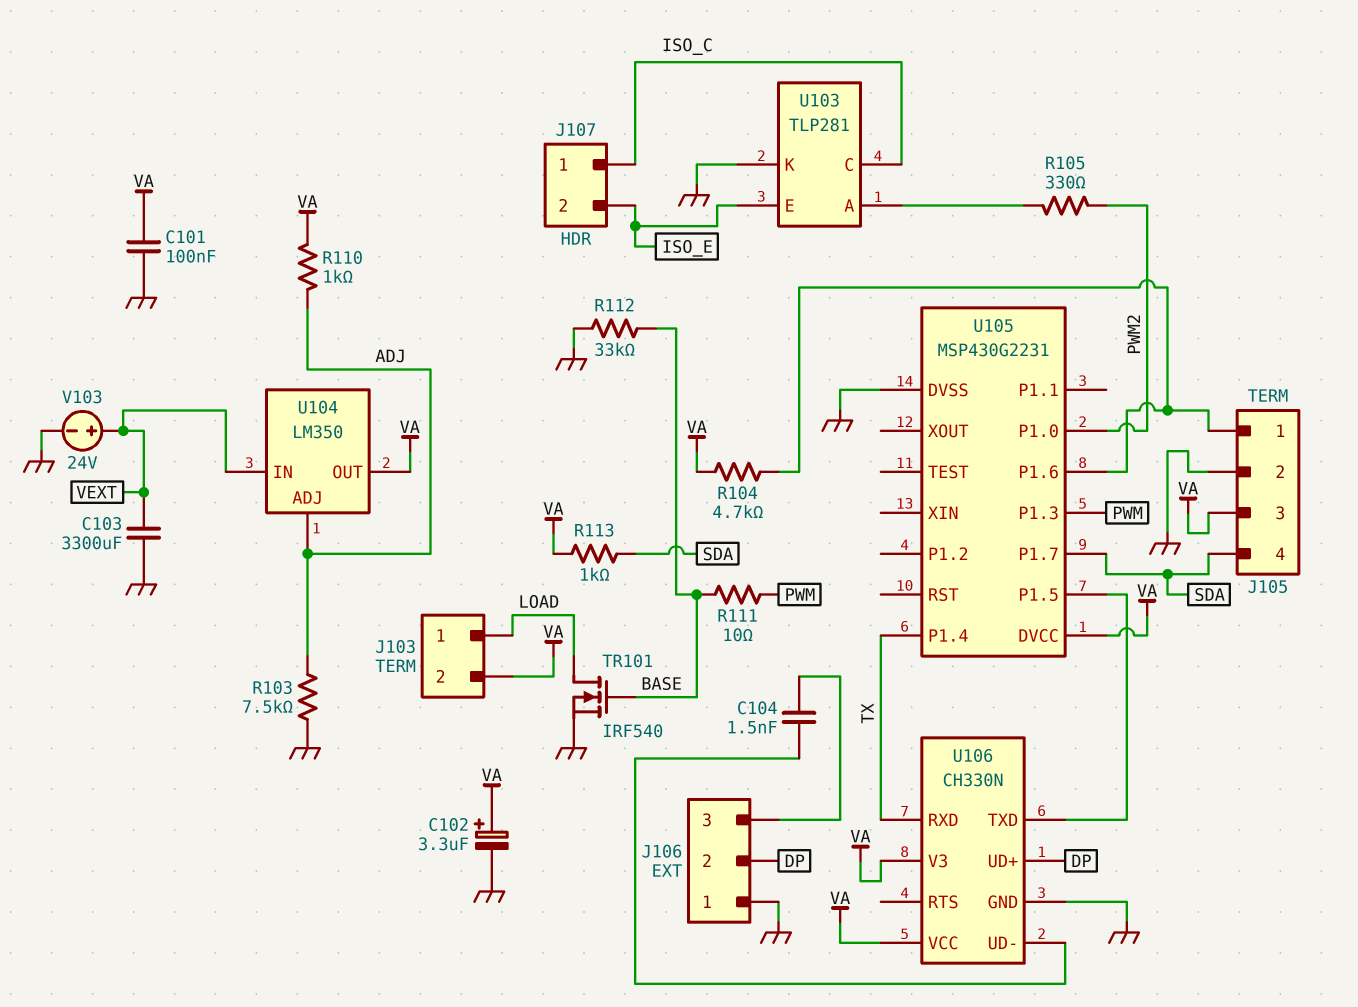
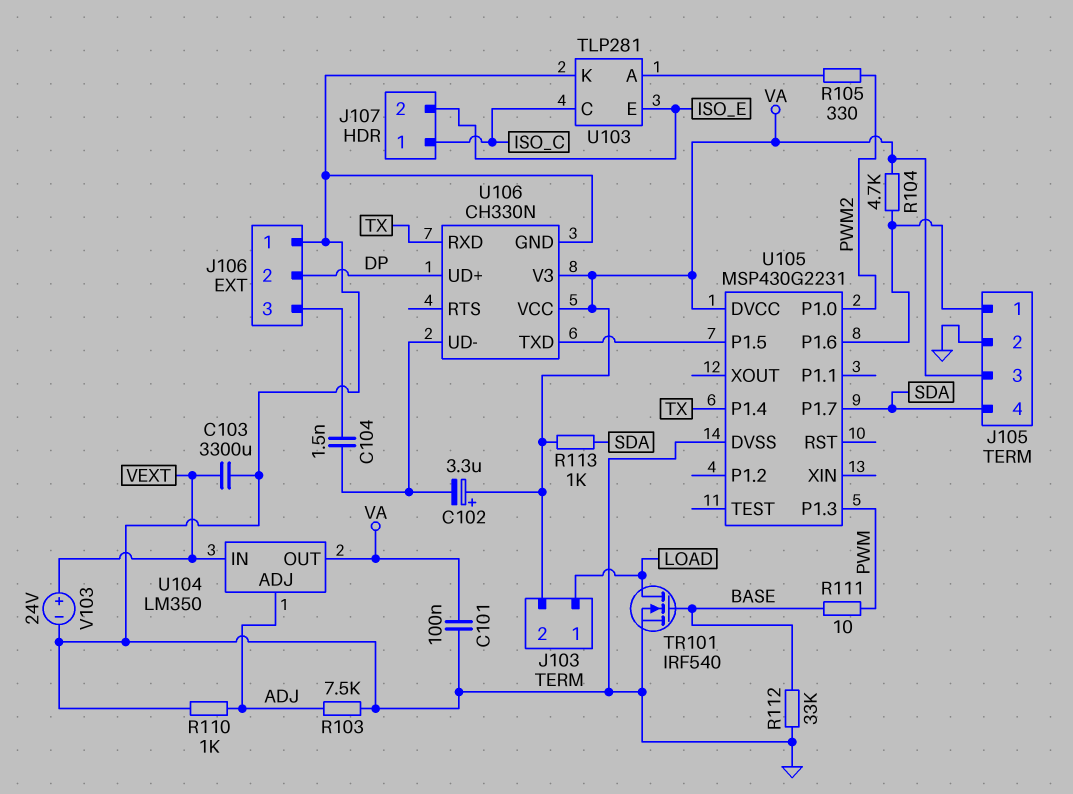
C102: 3.3uF (plus VA, minus GND) -> 3.3uF (plus VA, minus U106/UD-)
R110: 1k (ADJ, VA) -> 1k (ADJ, GND)

